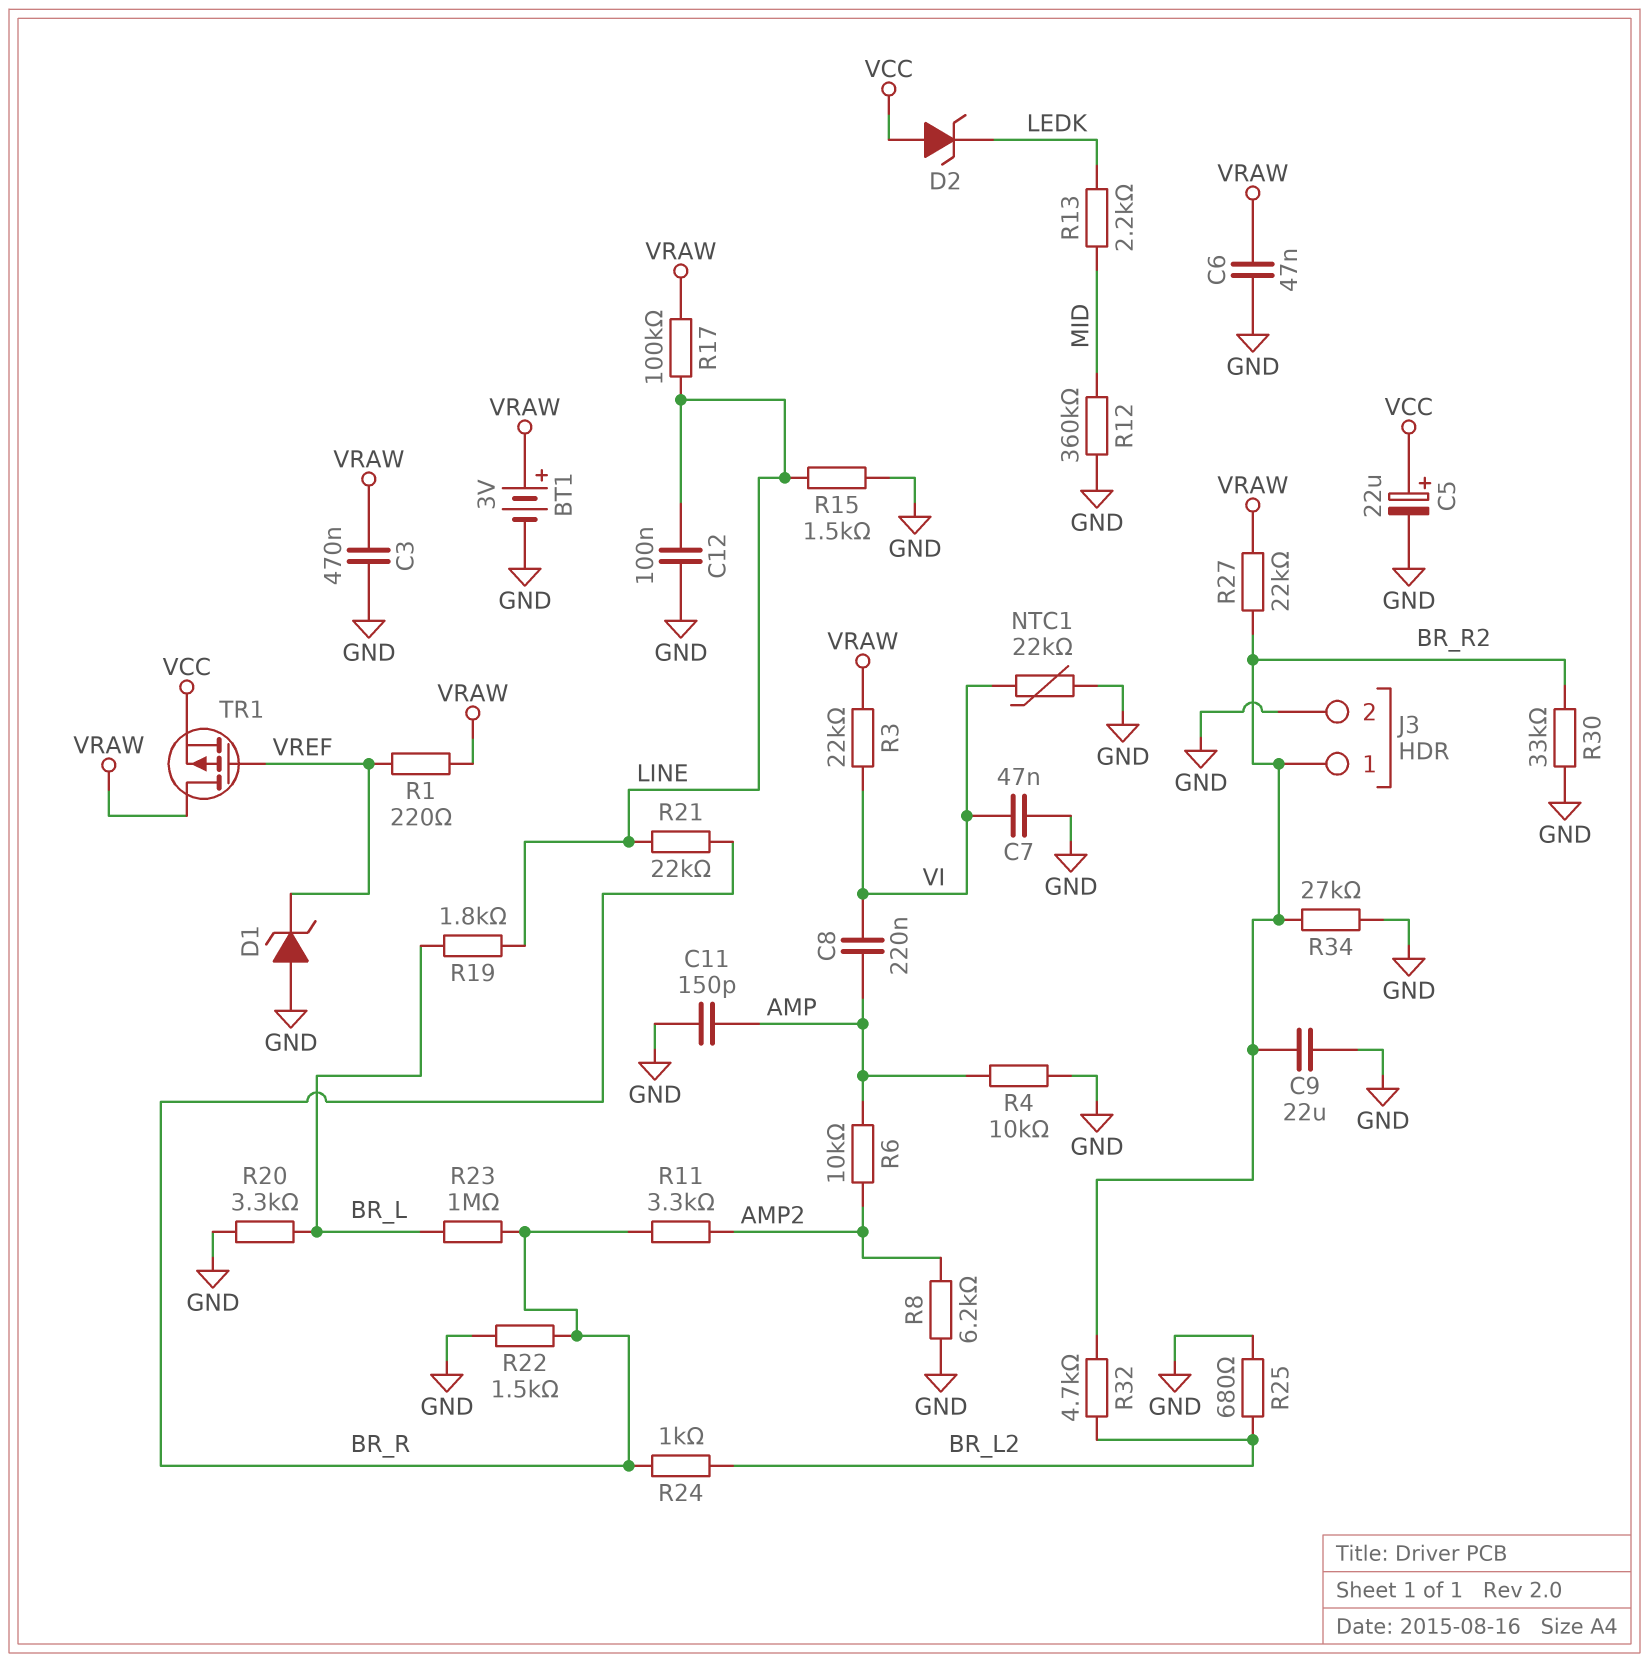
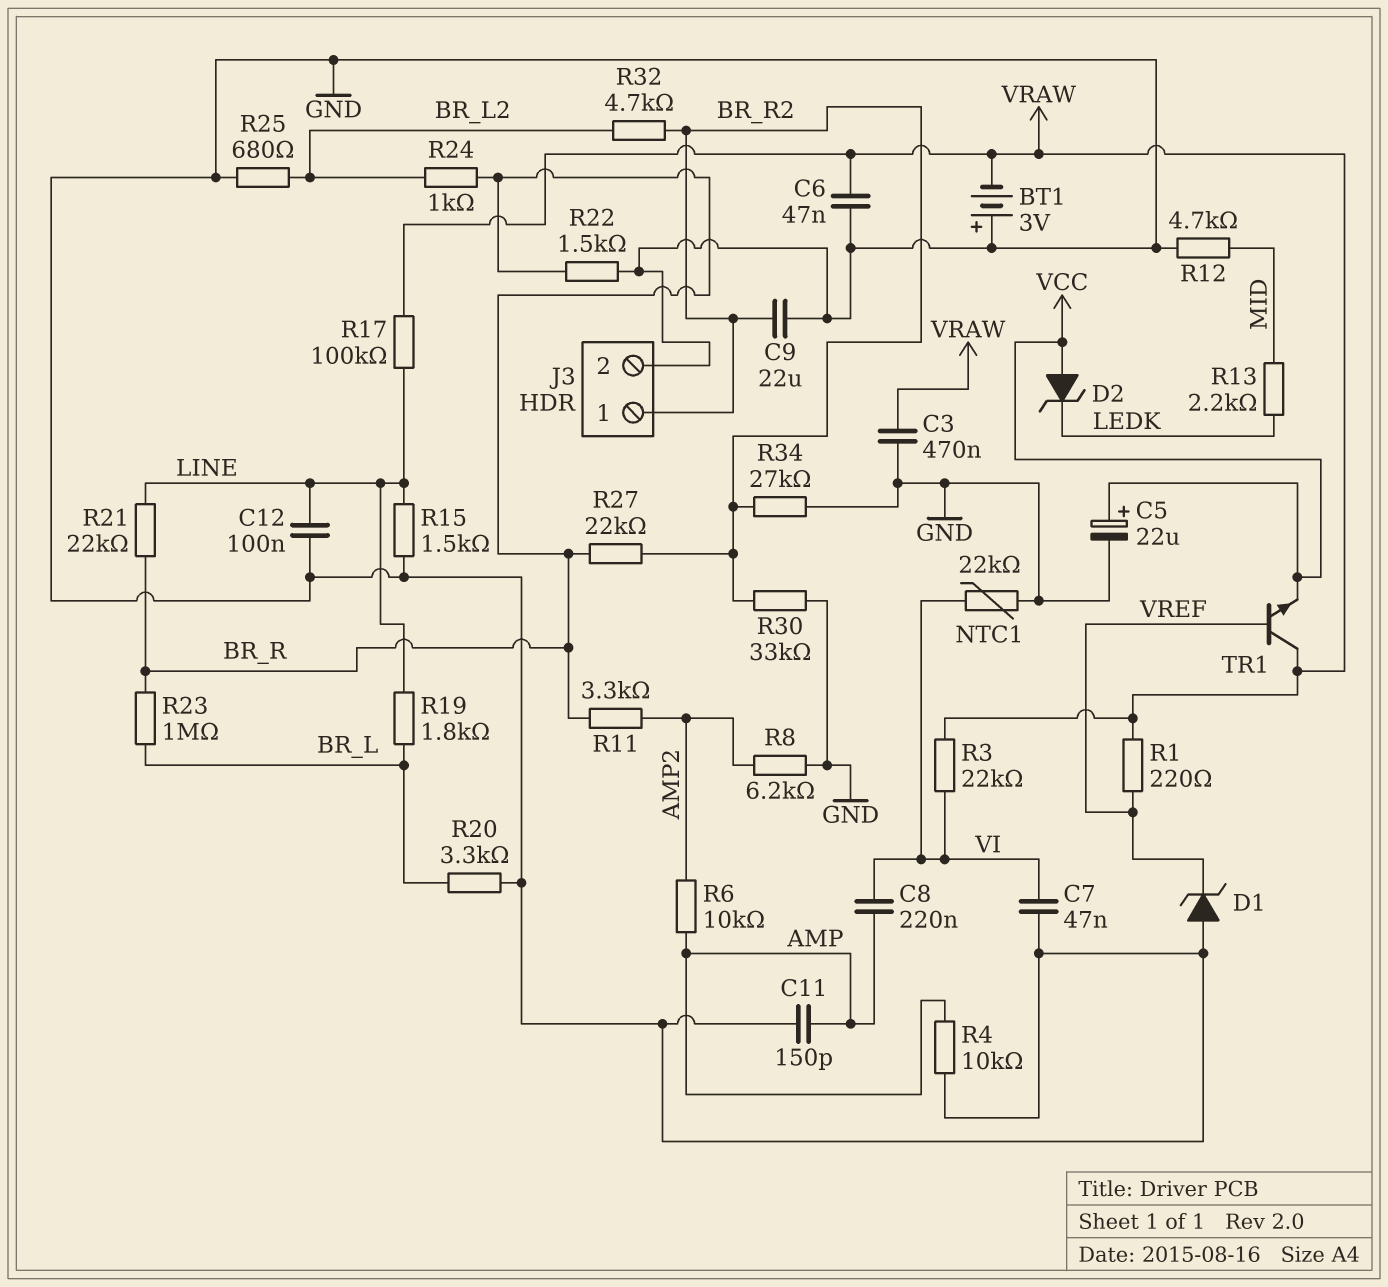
BT1: 3V (plus VRAW, minus GND) -> 3V (plus GND, minus VRAW)
R12: 360k (GND, MID) -> 4.7k (GND, MID)
R27: 22k (BR_R2, VRAW) -> 22k (BR_R, BR_R2)
TR1: PMOS (G VREF, D VRAW, S VCC) -> NPN (B VREF, C VRAW, E VCC)

